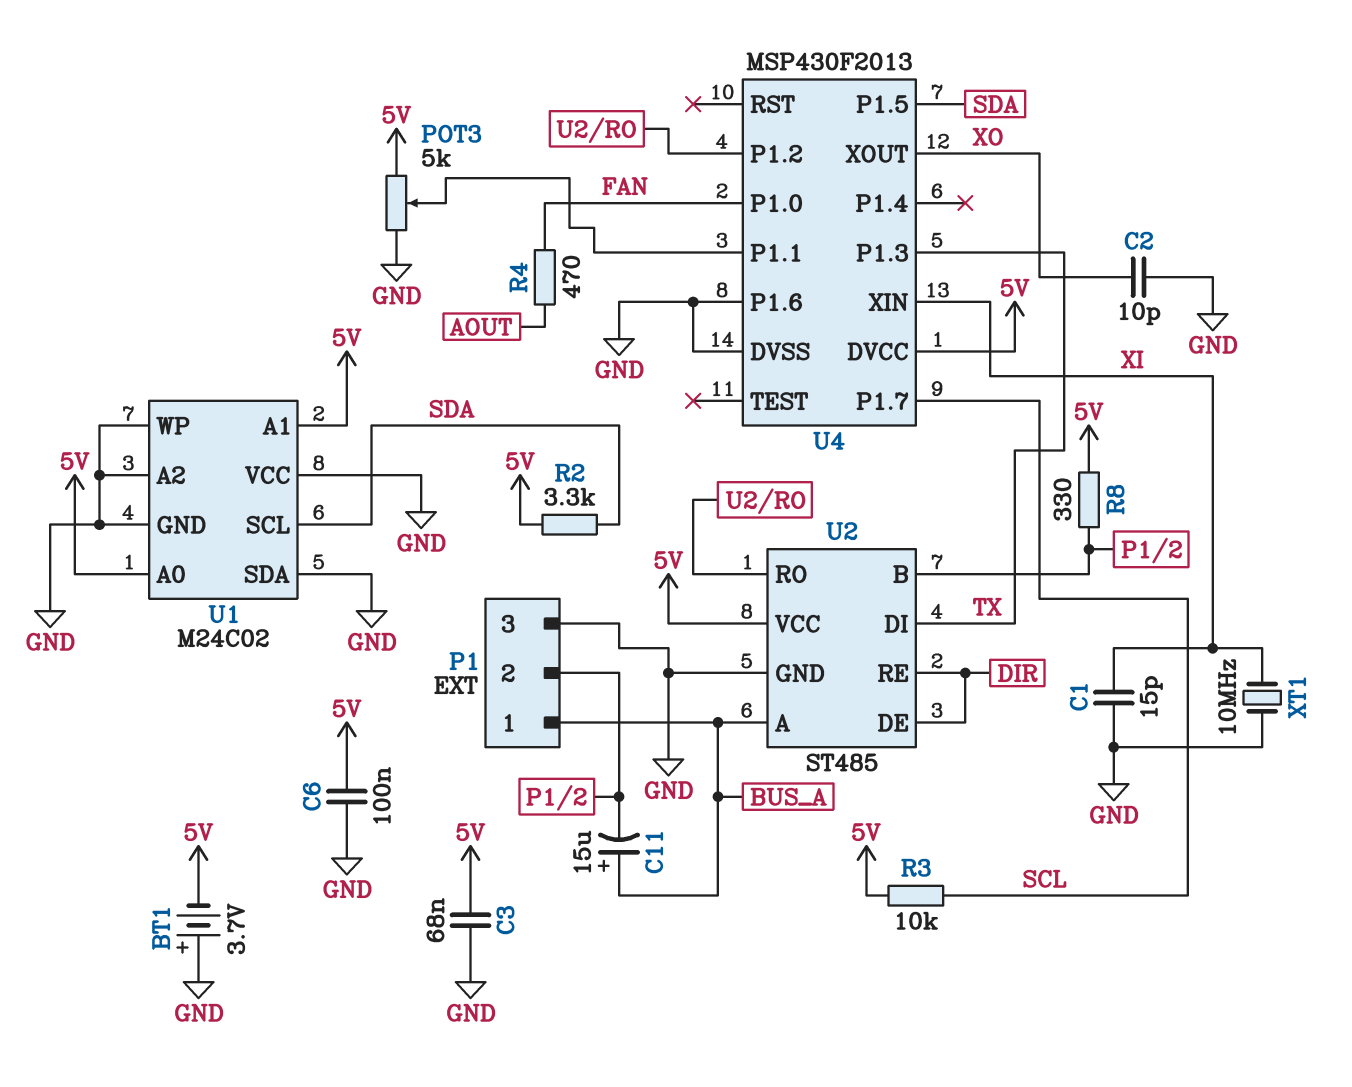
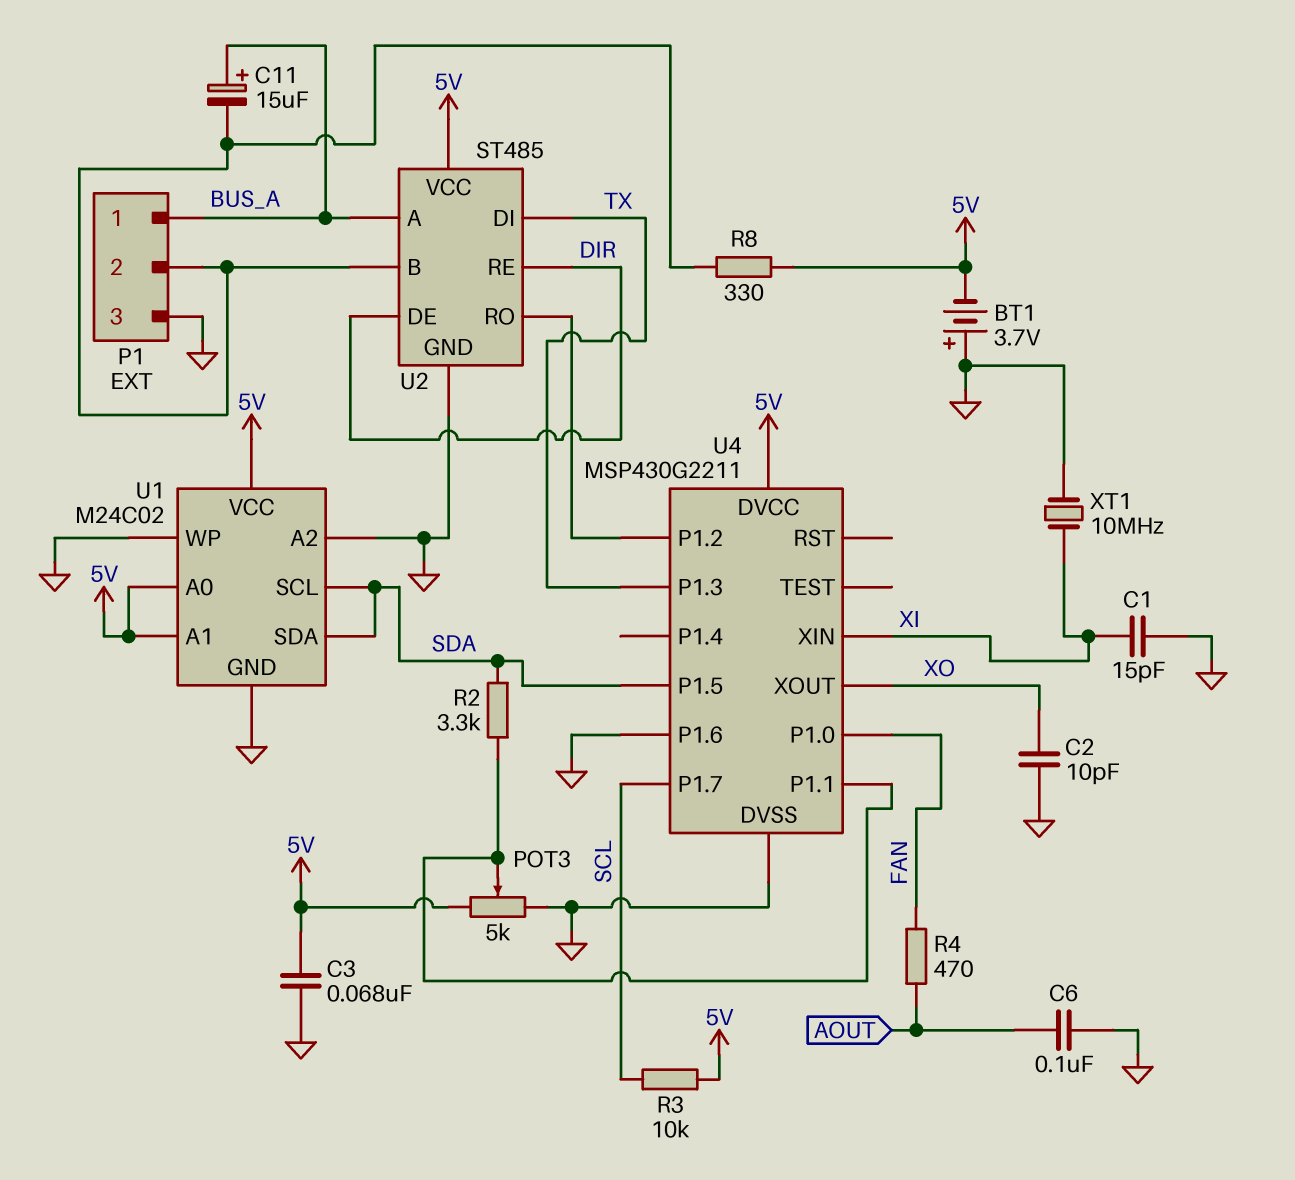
C6: 100nF (5V, GND) -> 100nF (AOUT, GND)
R2: 3.3k (5V, SDA) -> 3.3k (SDA, U4/P1.1)
U1 pin SDA: GND -> SDA
U1 pin VCC: GND -> 5V
U4: MSP430F2013 -> MSP430G2211

